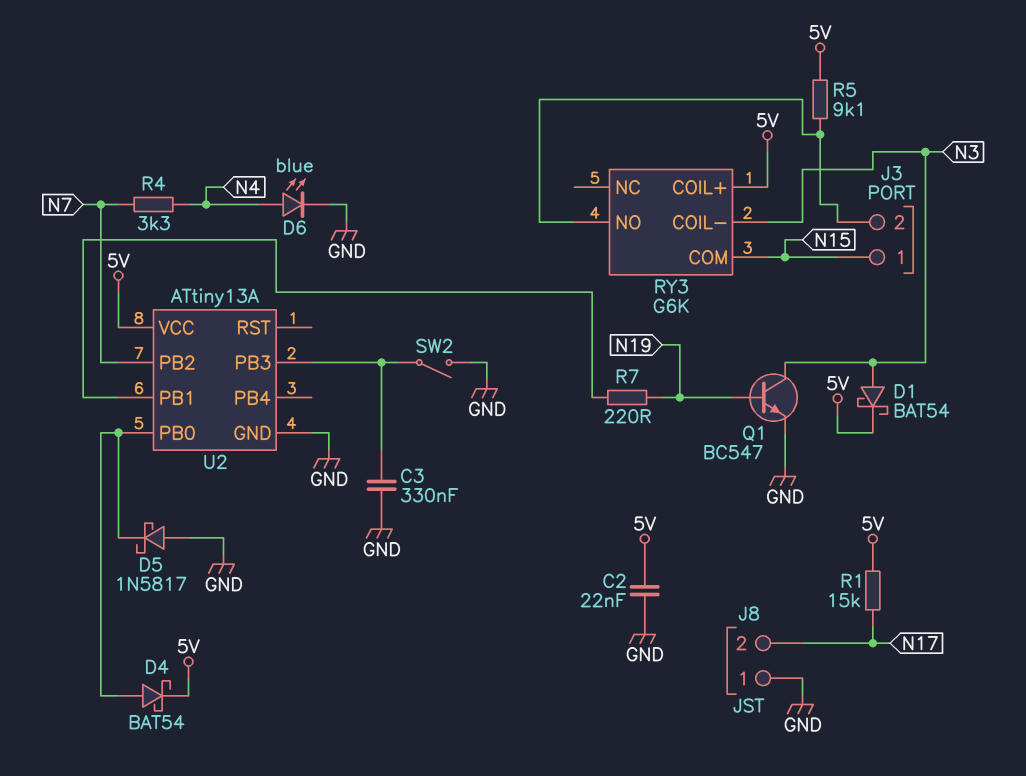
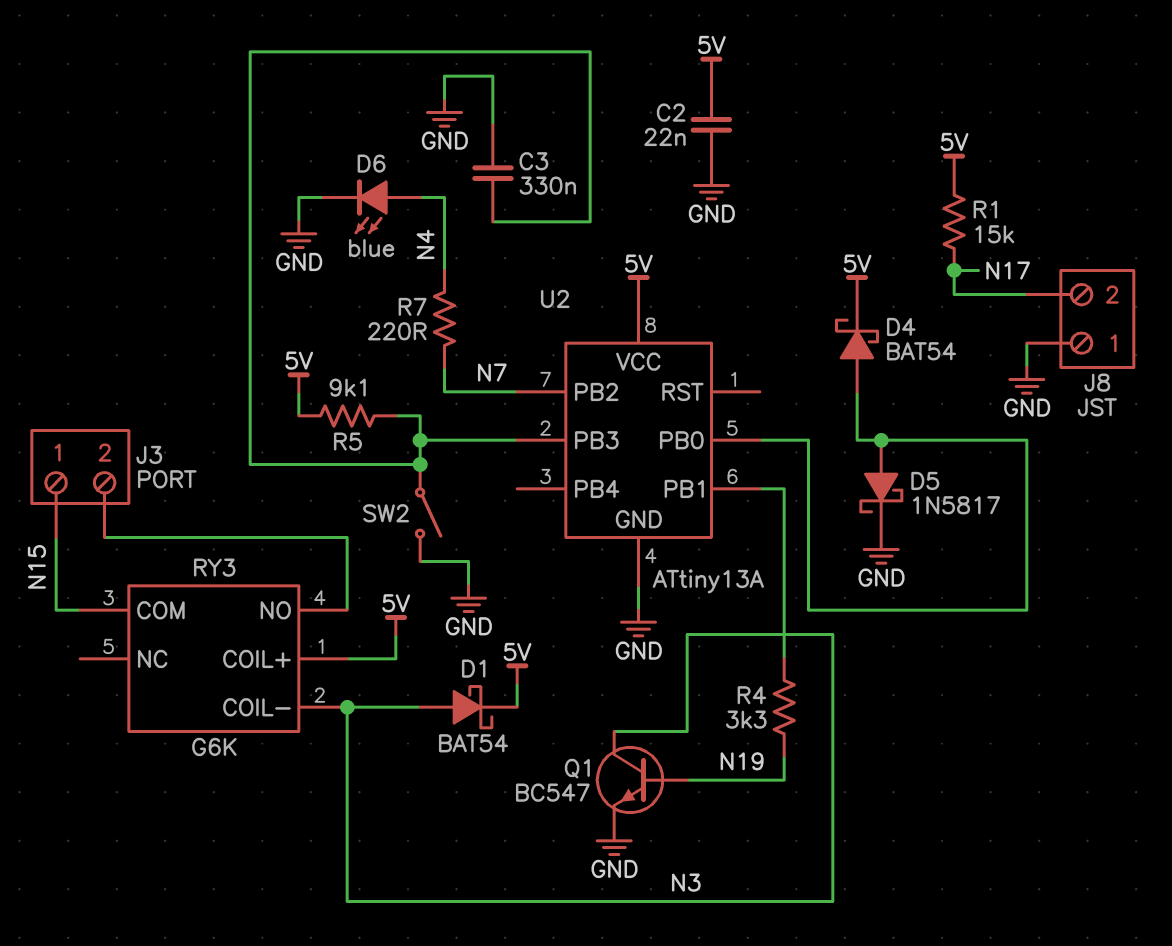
D5: schottky 1N5817 (A GND, K U2/PB0) -> schottky 1N5817 (A U2/PB0, K GND)
R4: 3.3k (N4, N7) -> 3.3k (N19, U2/PB1)
R5: 9.1k (5V, J3/2) -> 9.1k (5V, U2/PB3)
R7: 220 (N19, U2/PB1) -> 220 (N4, N7)

